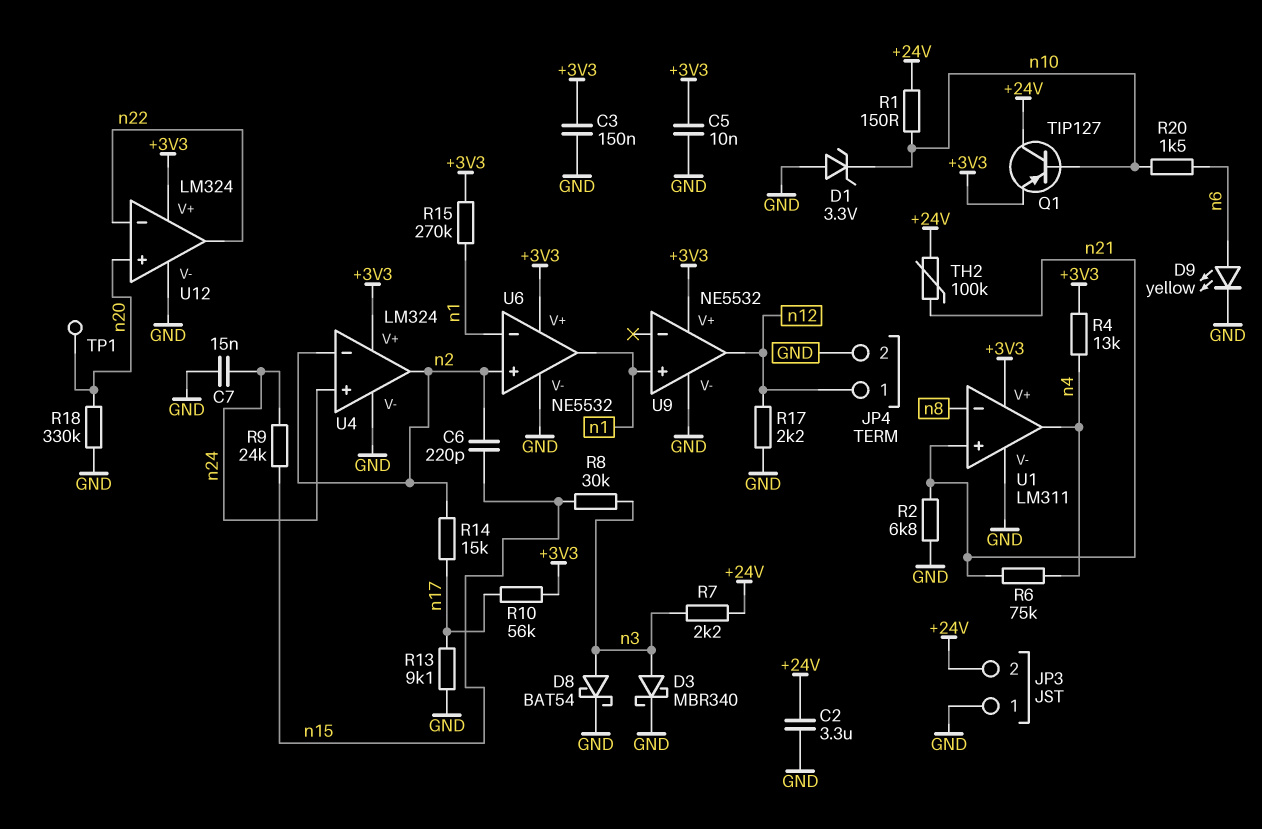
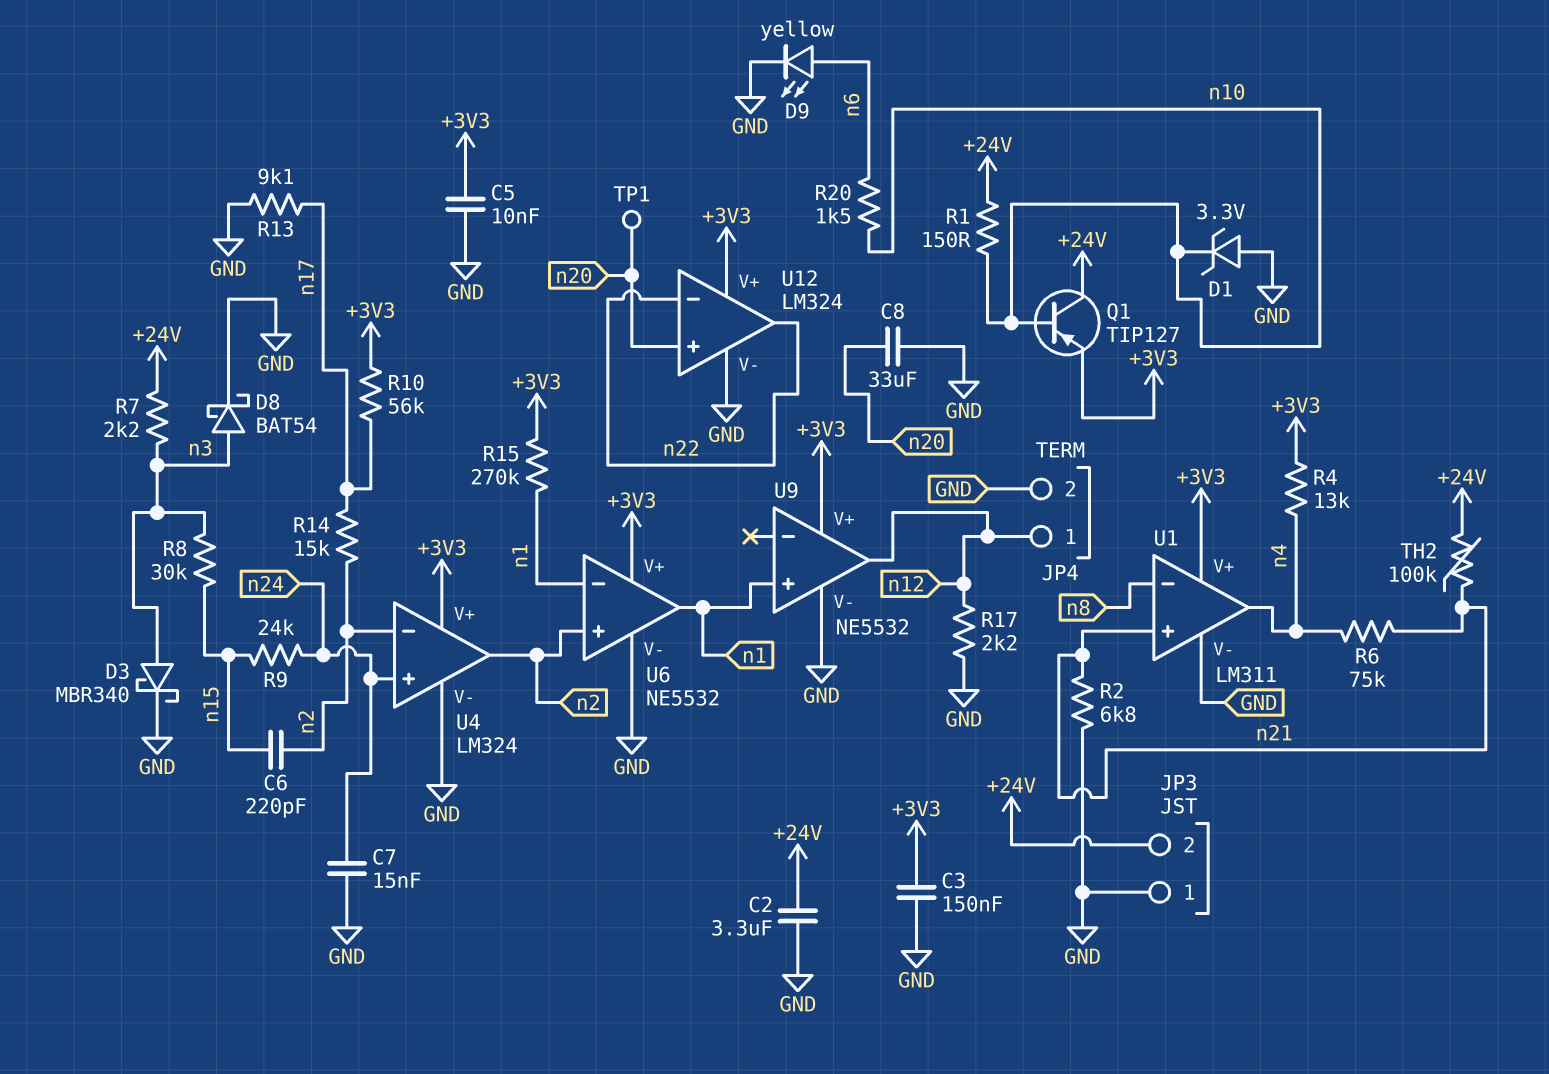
C8: none -> 33uF (GND, n20)
R18: 330k (GND, n20) -> none

